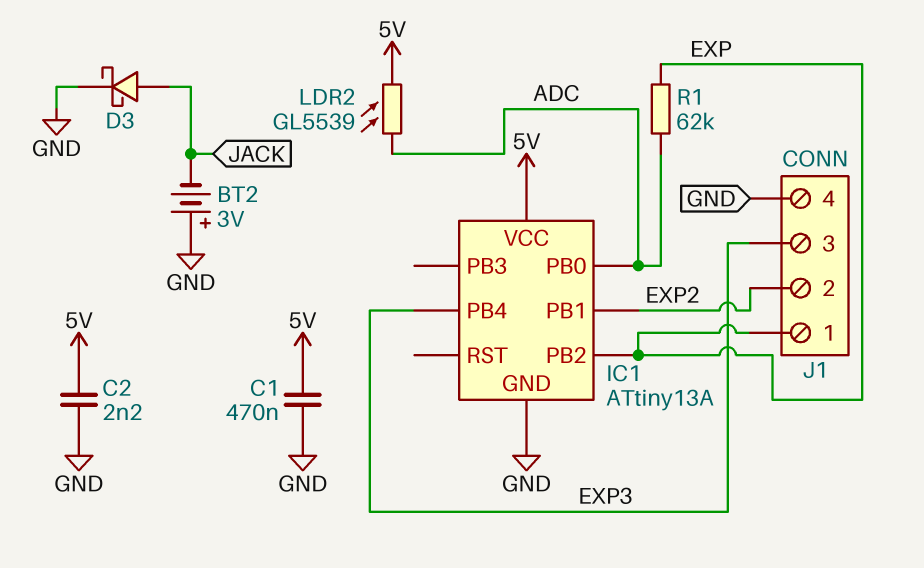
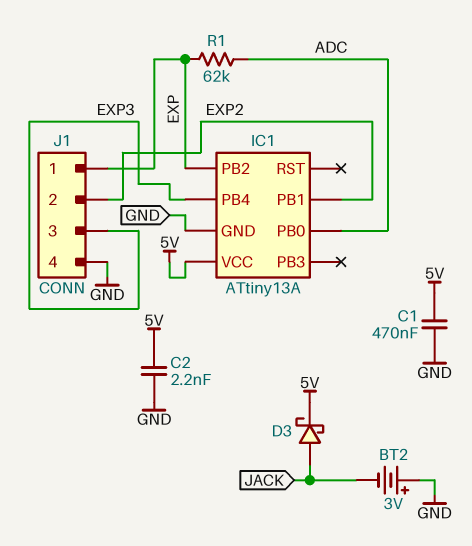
D3: schottky (A JACK, K GND) -> schottky (A JACK, K 5V)
LDR2: GL5539 (5V, ADC) -> none

